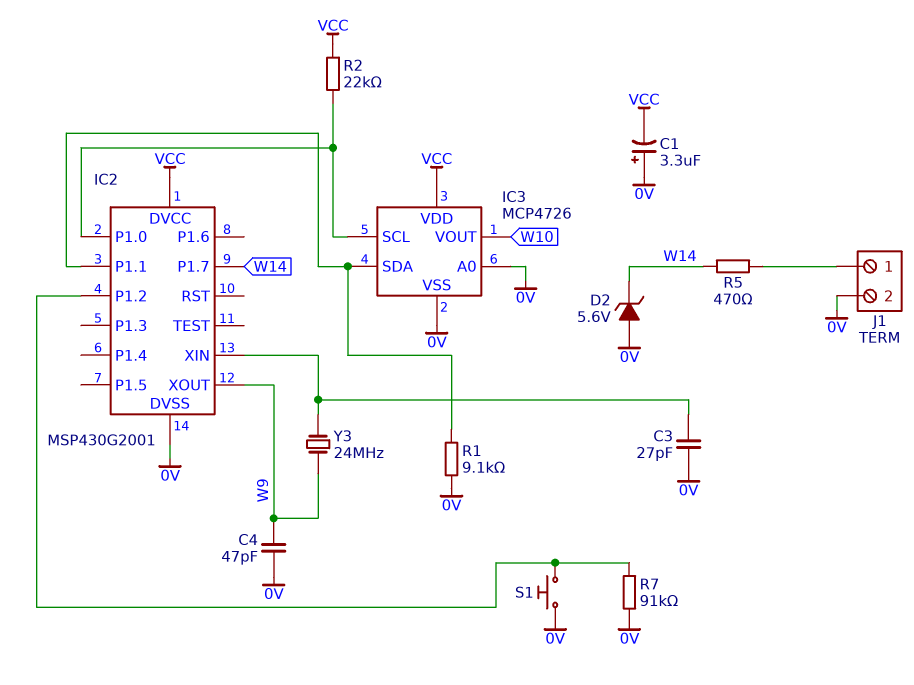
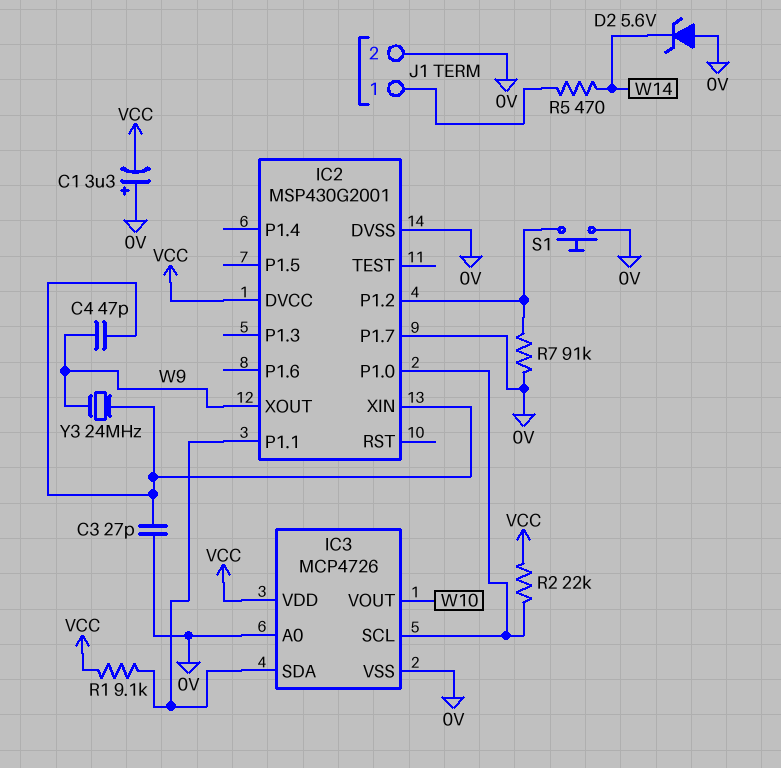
C4: 47pF (0V, W9) -> 47pF (IC2/XIN, W9)
IC2 pin P1.7: W14 -> 0V
R1: 9.1k (0V, IC2/P1.1) -> 9.1k (IC2/P1.1, VCC)

